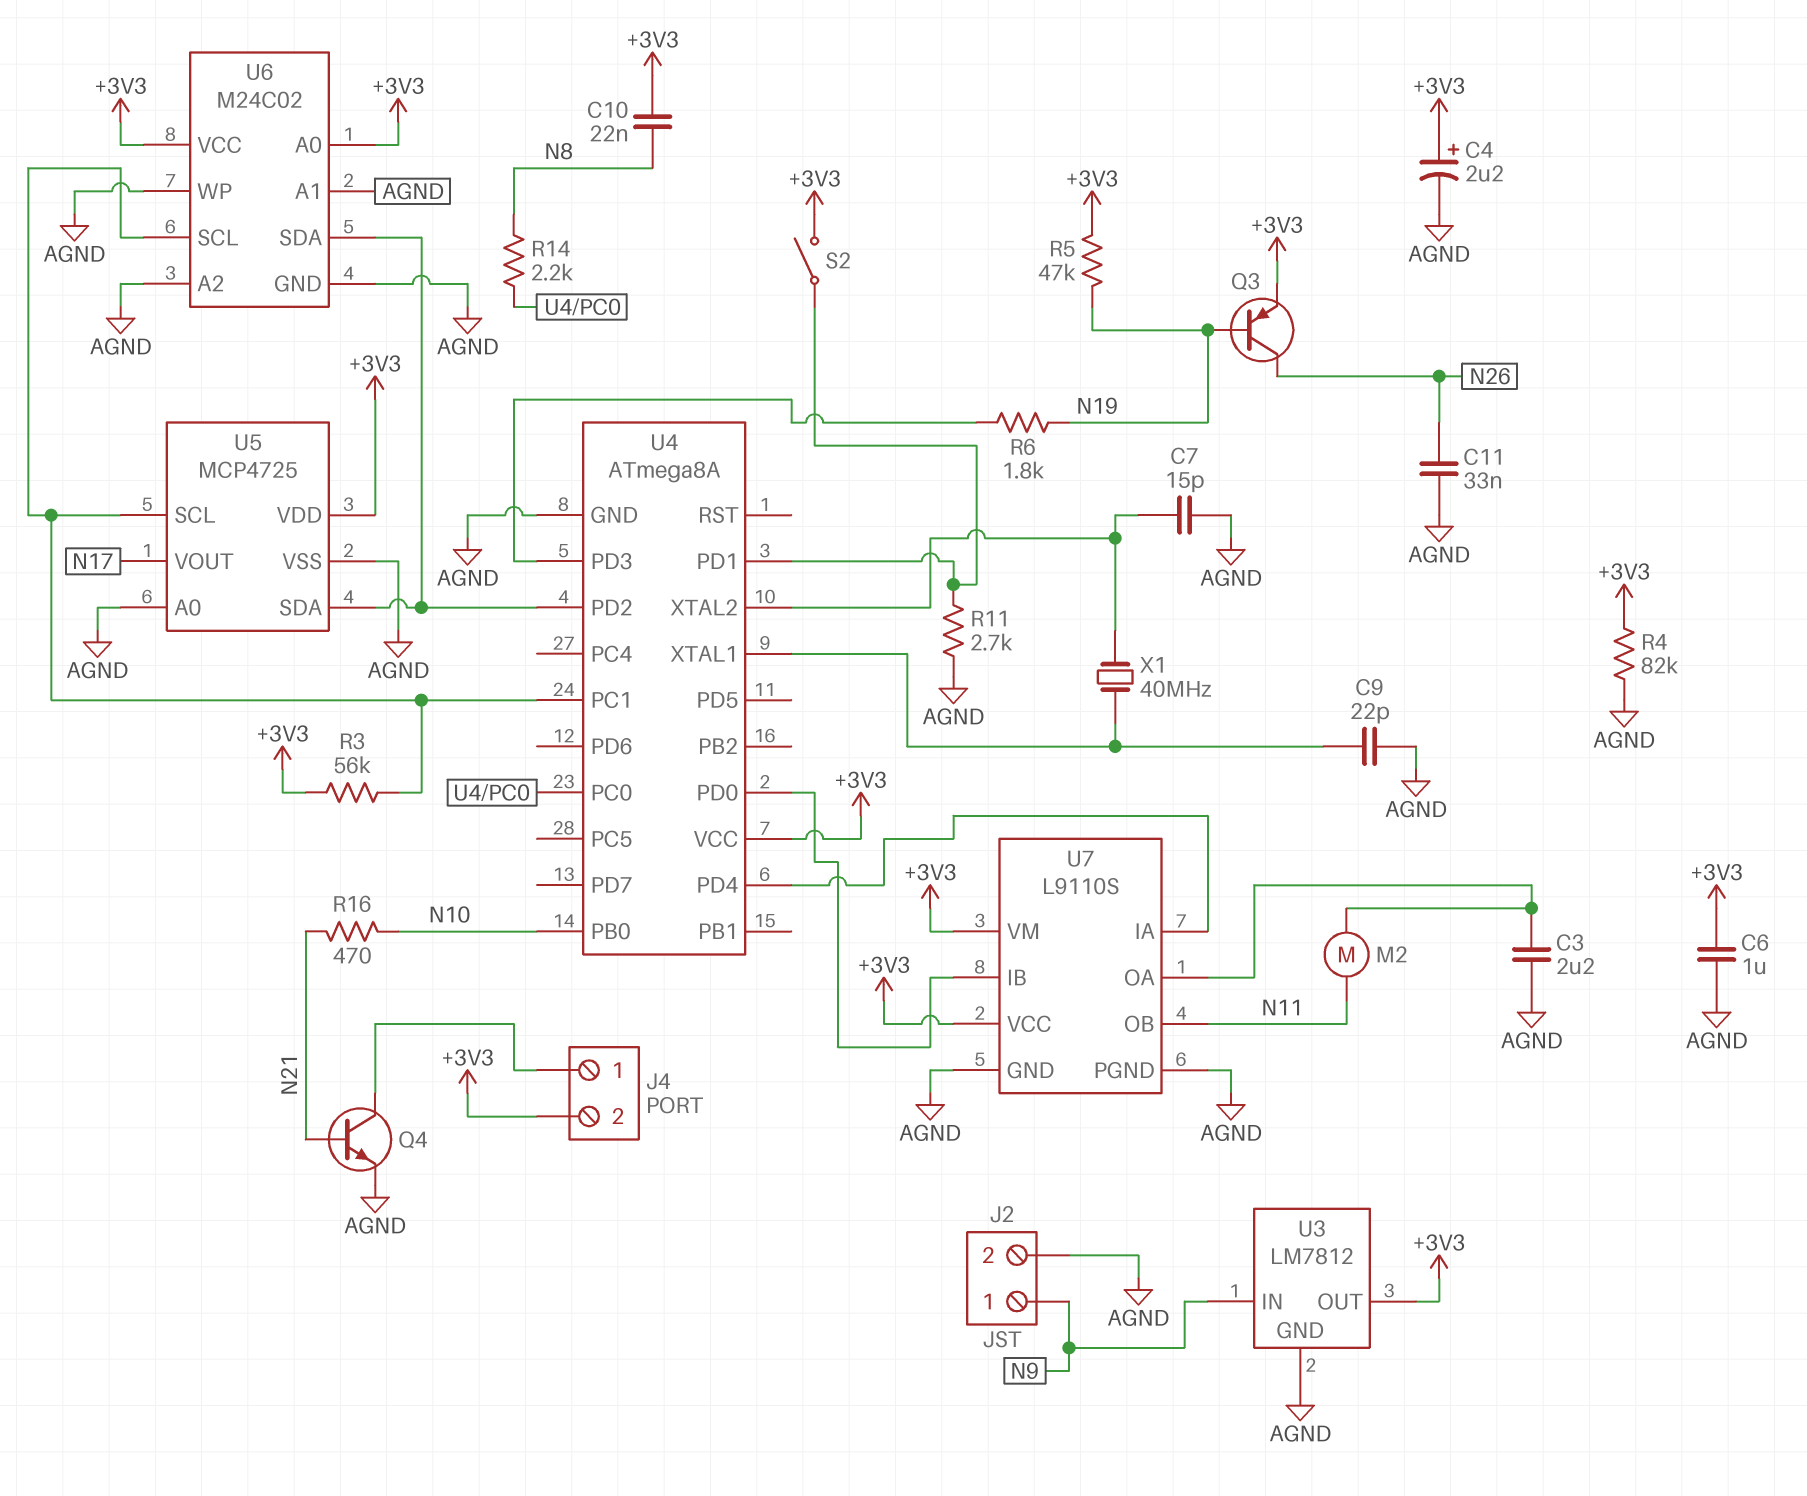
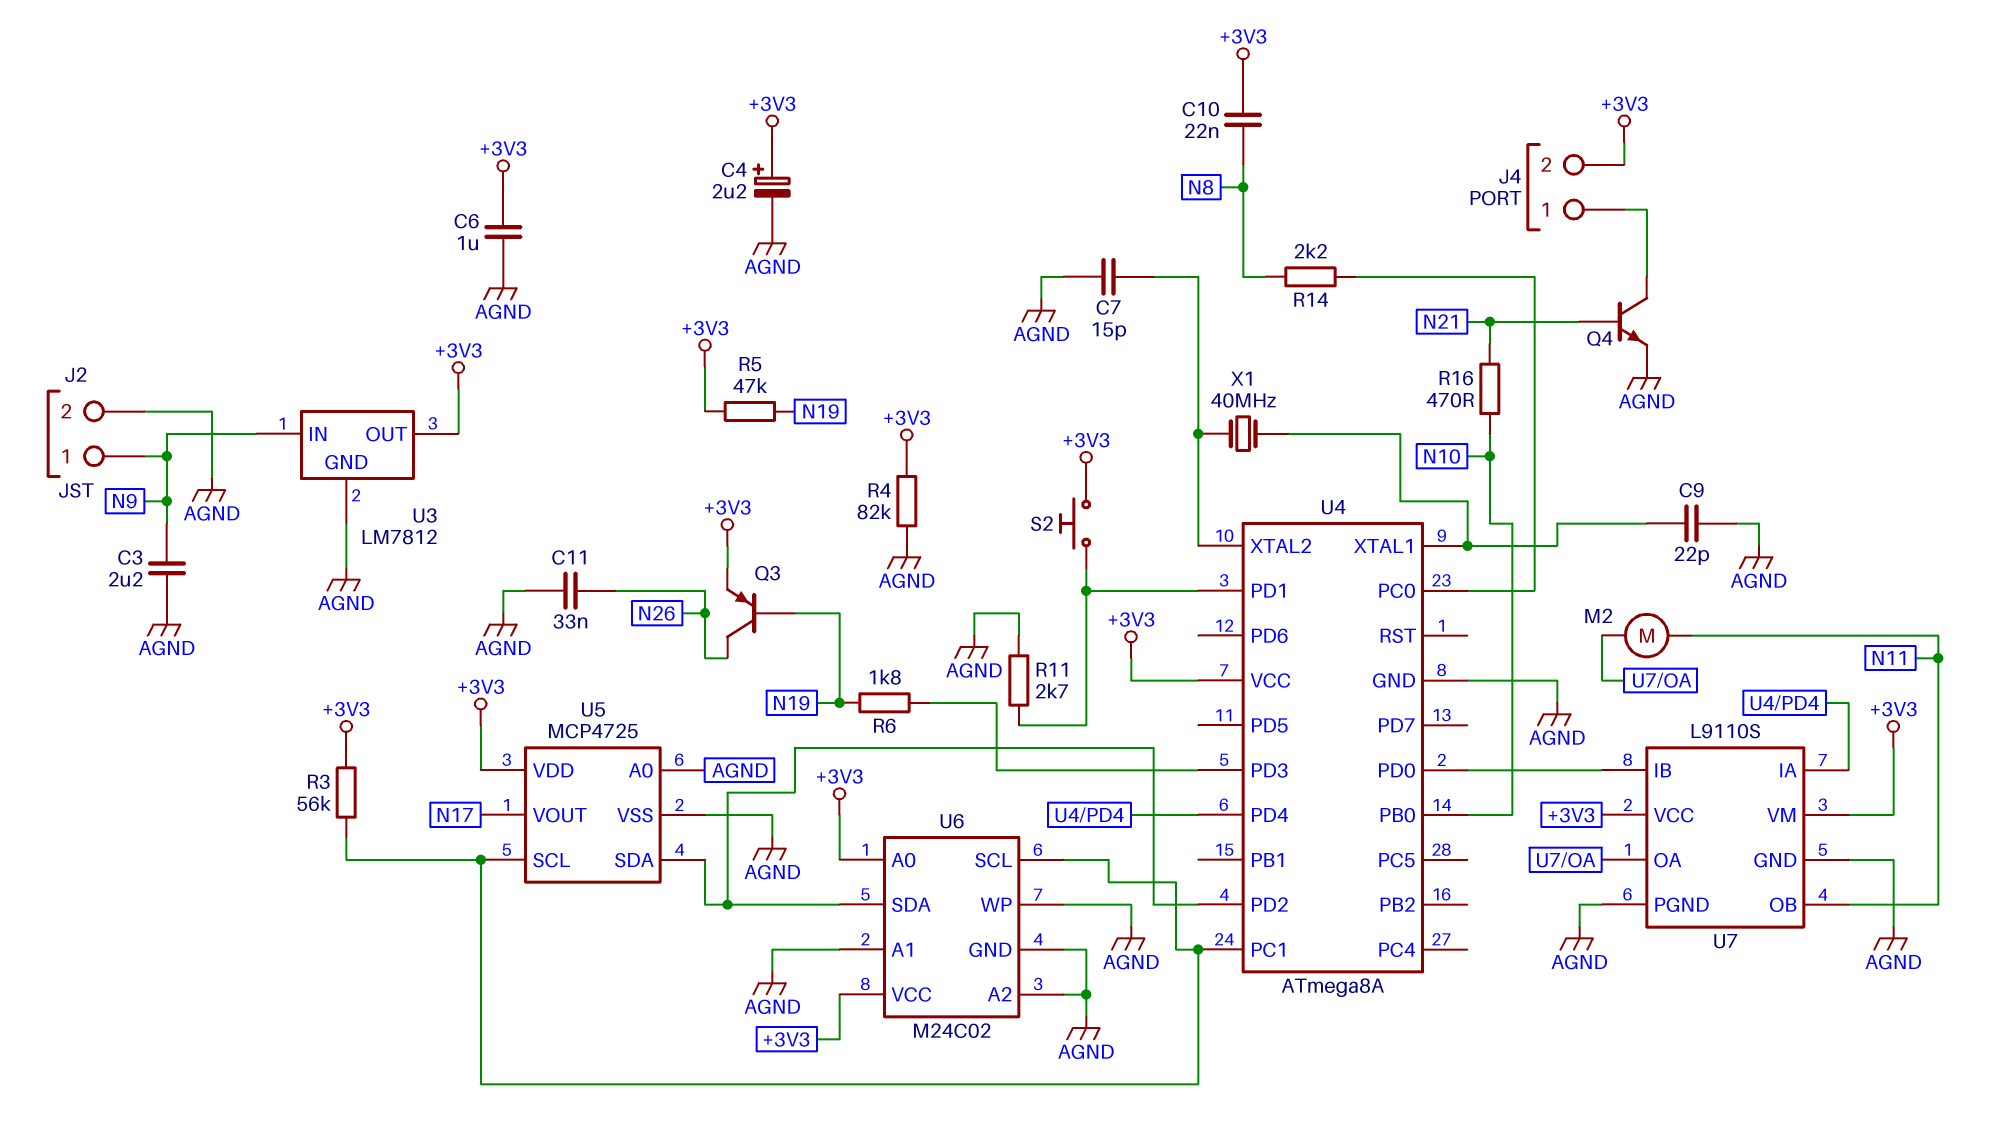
C3: 2.2uF (AGND, U7/OA) -> 2.2uF (AGND, N9)
S2: switch (+3V3, U4/PD1) -> button (+3V3, U4/PD1)

